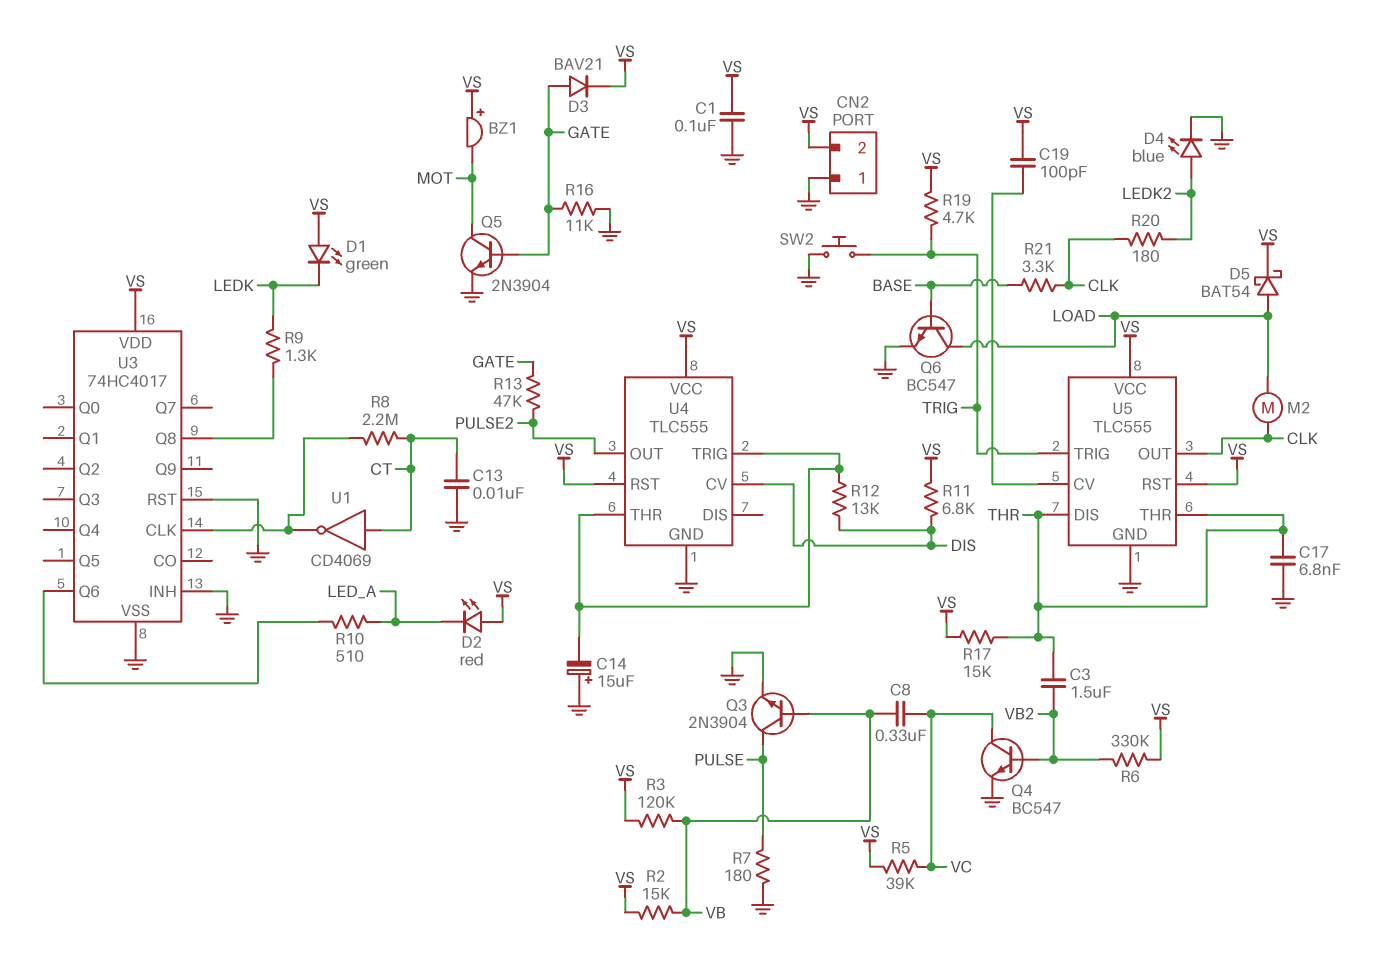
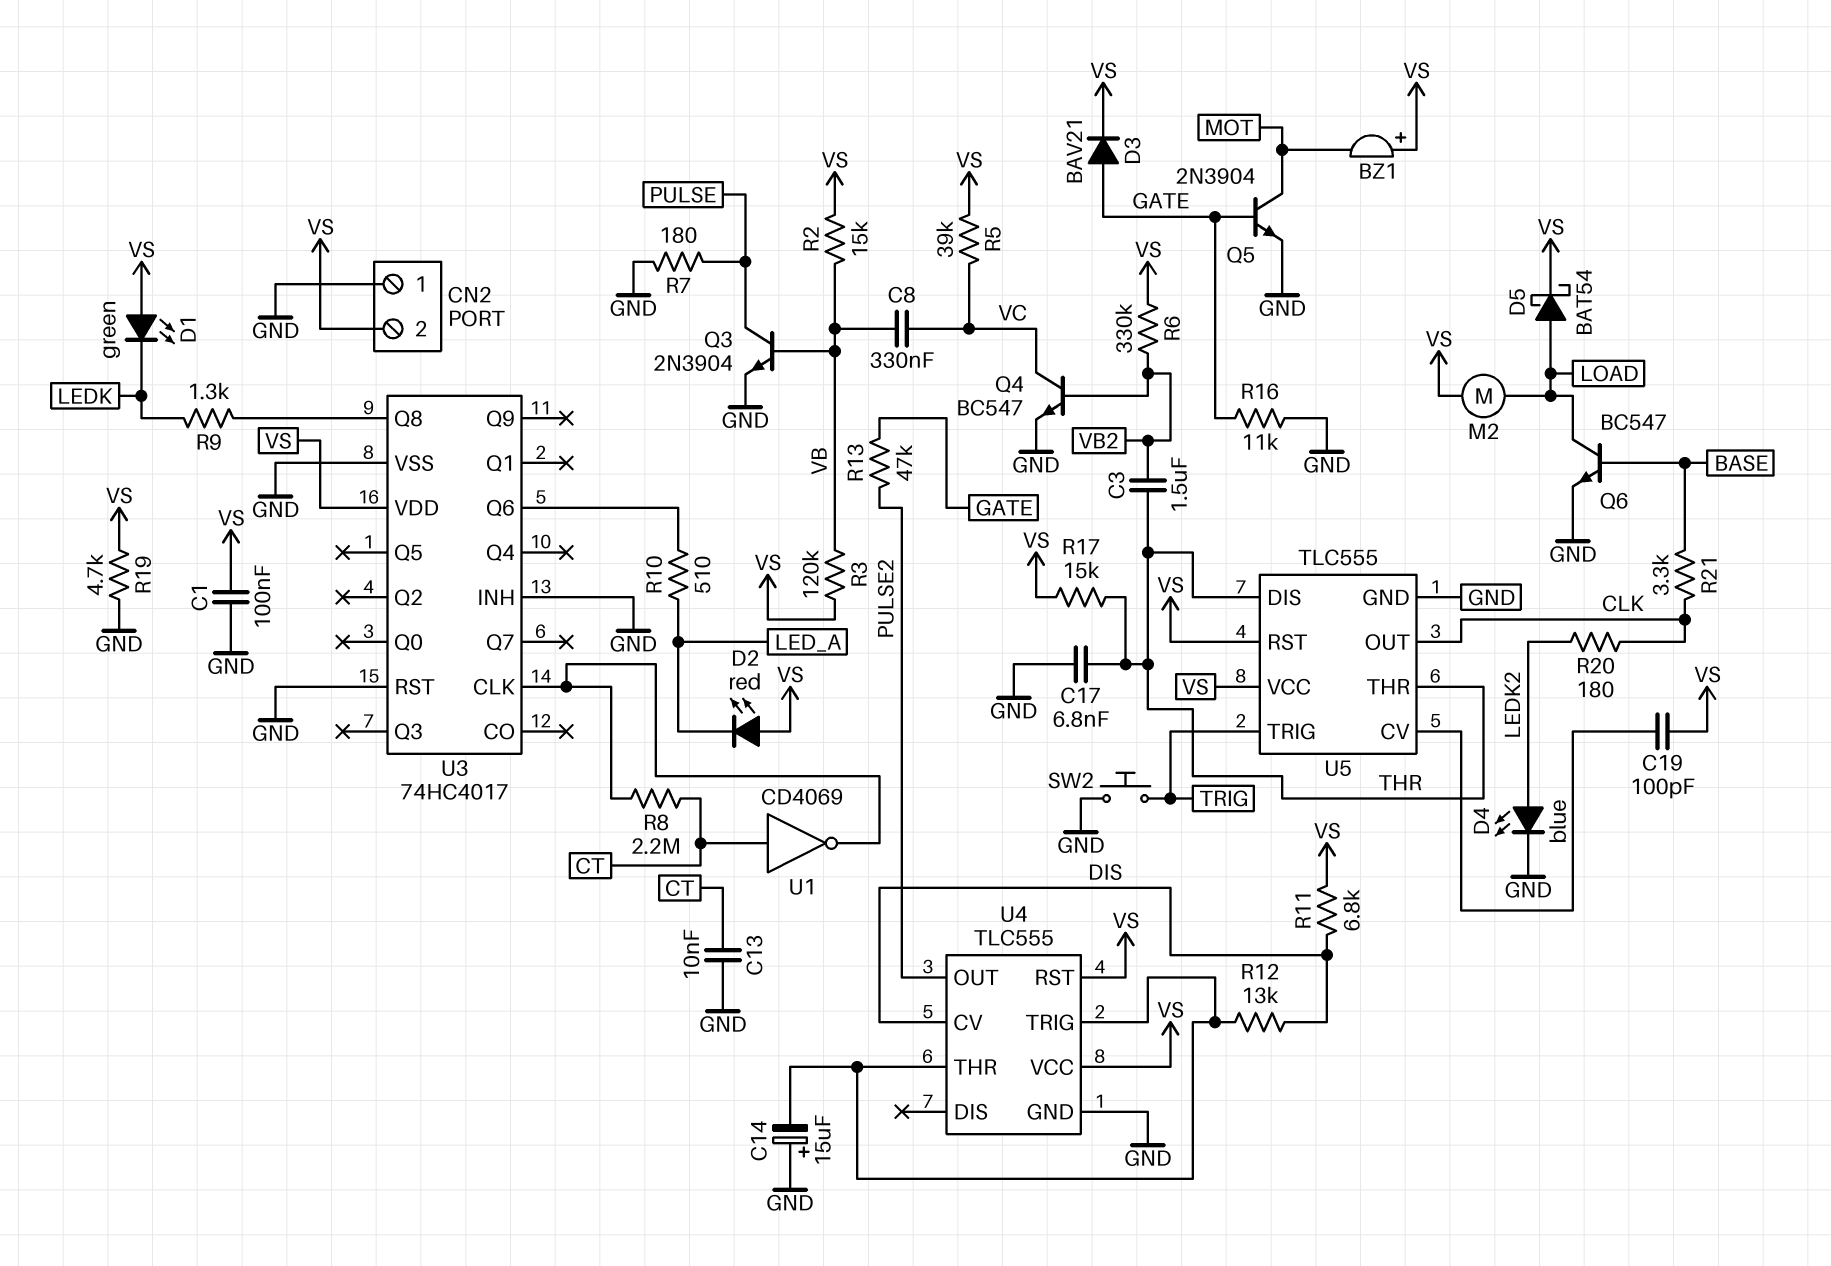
M2: motor (CLK, LOAD) -> motor (LOAD, VS)
R19: 4.7k (TRIG, VS) -> 4.7k (GND, VS)

